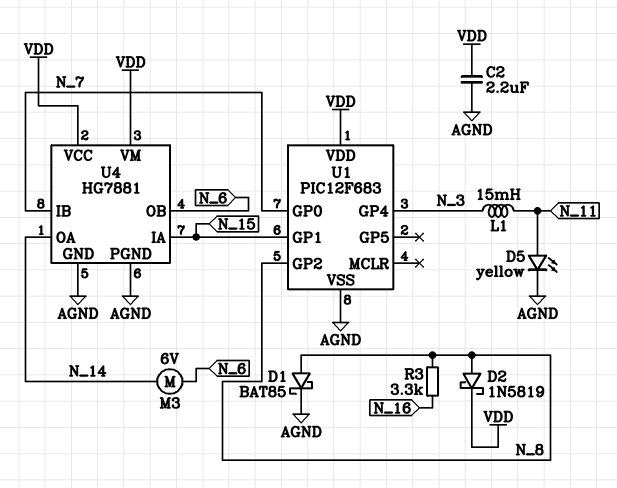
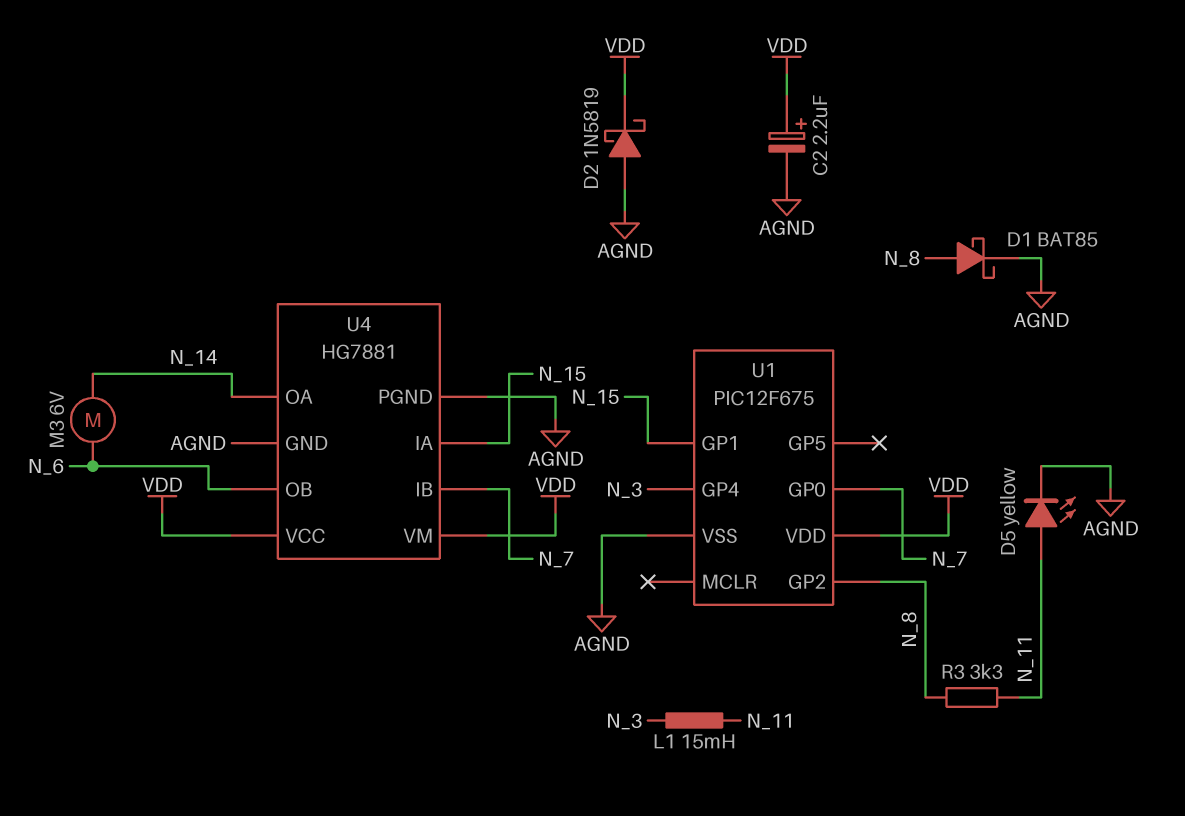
C2: 2.2uF (AGND, VDD) -> 2.2uF (plus VDD, minus AGND)
D2: schottky 1N5819 (A N_8, K VDD) -> schottky 1N5819 (A AGND, K VDD)
R3: 3.3k (N_8, N_16) -> 3.3k (N_8, N_11)
U1: PIC12F683 -> PIC12F675

